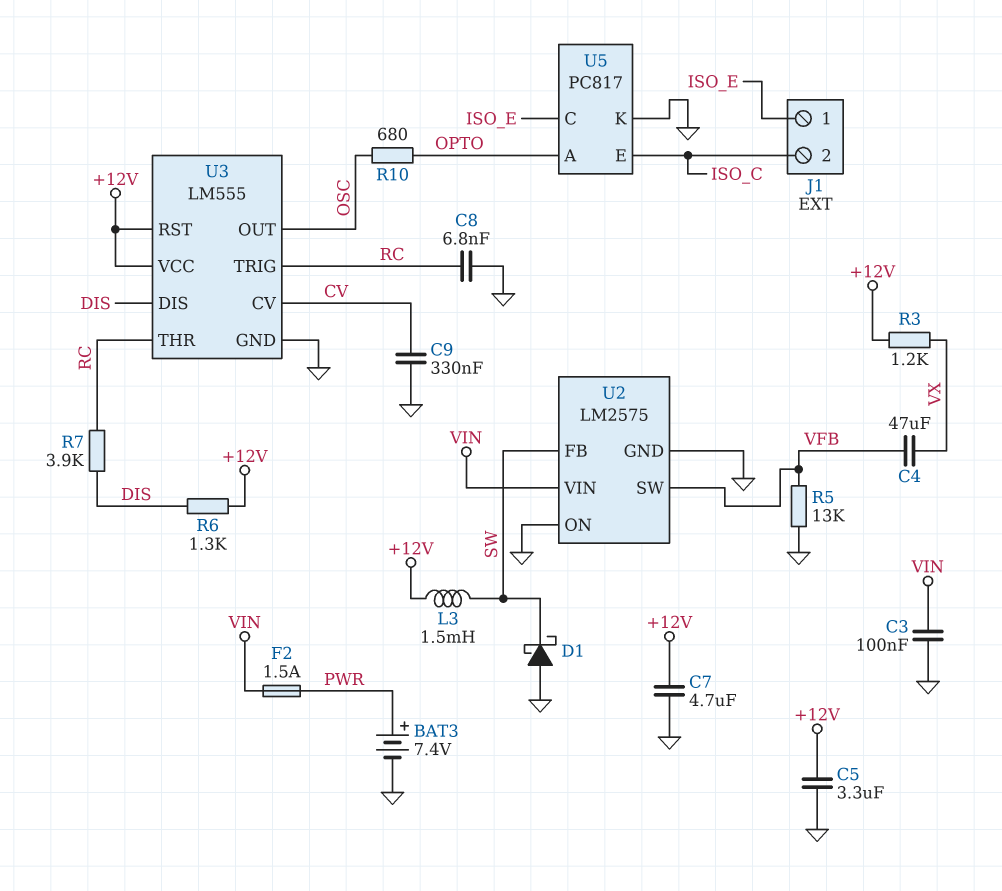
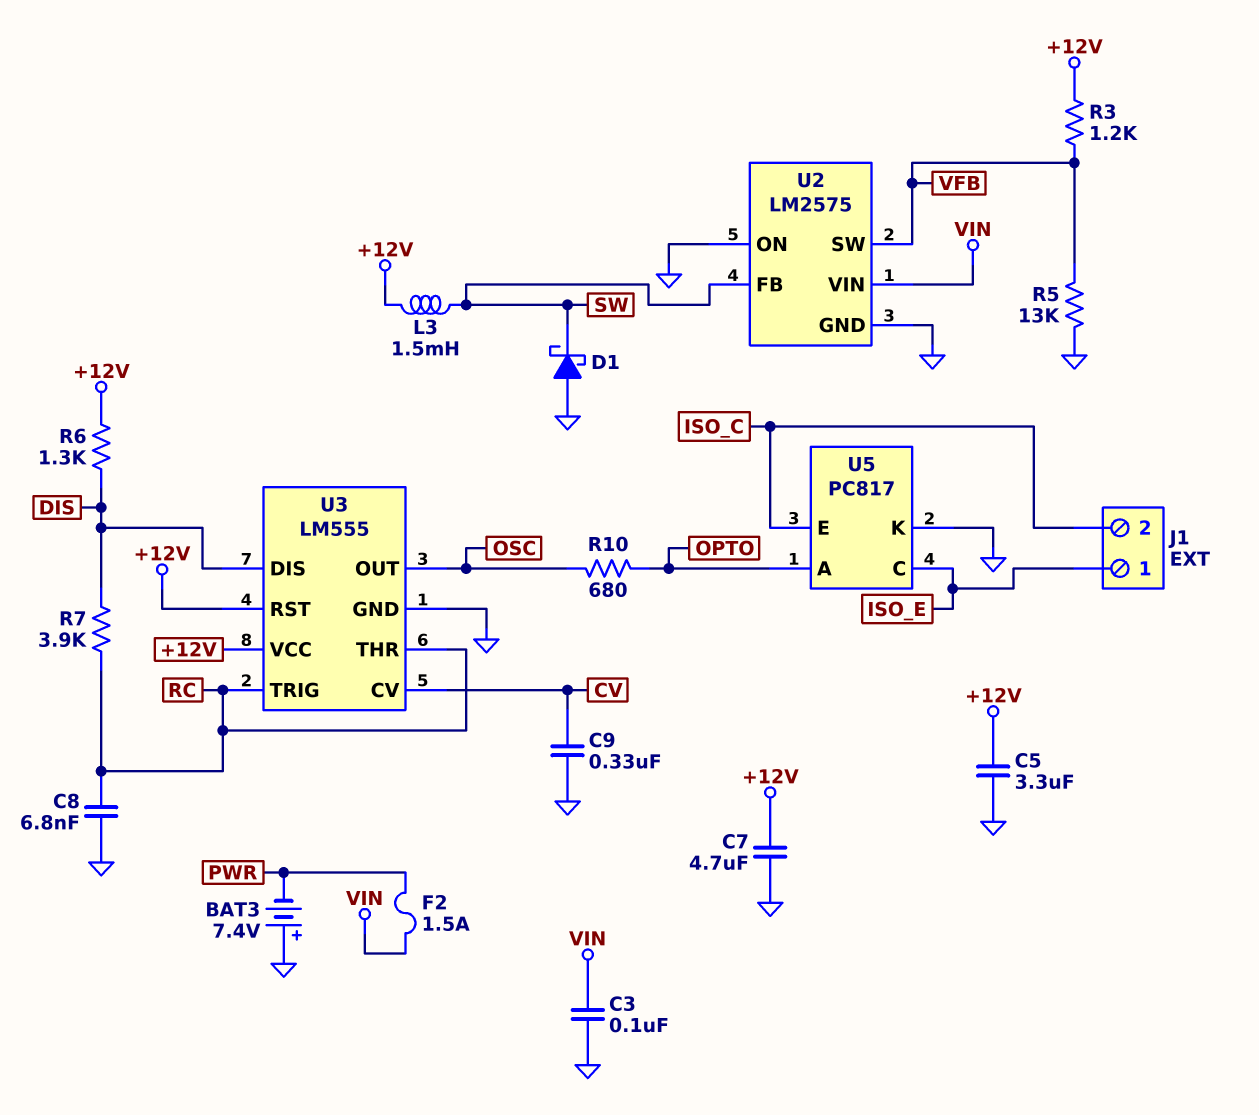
BAT3: 7.4V (plus PWR, minus GND) -> 7.4V (plus GND, minus PWR)
C4: 47uF (VFB, VX) -> none
R3: 1.2k (+12V, VX) -> 1.2k (+12V, VFB)

